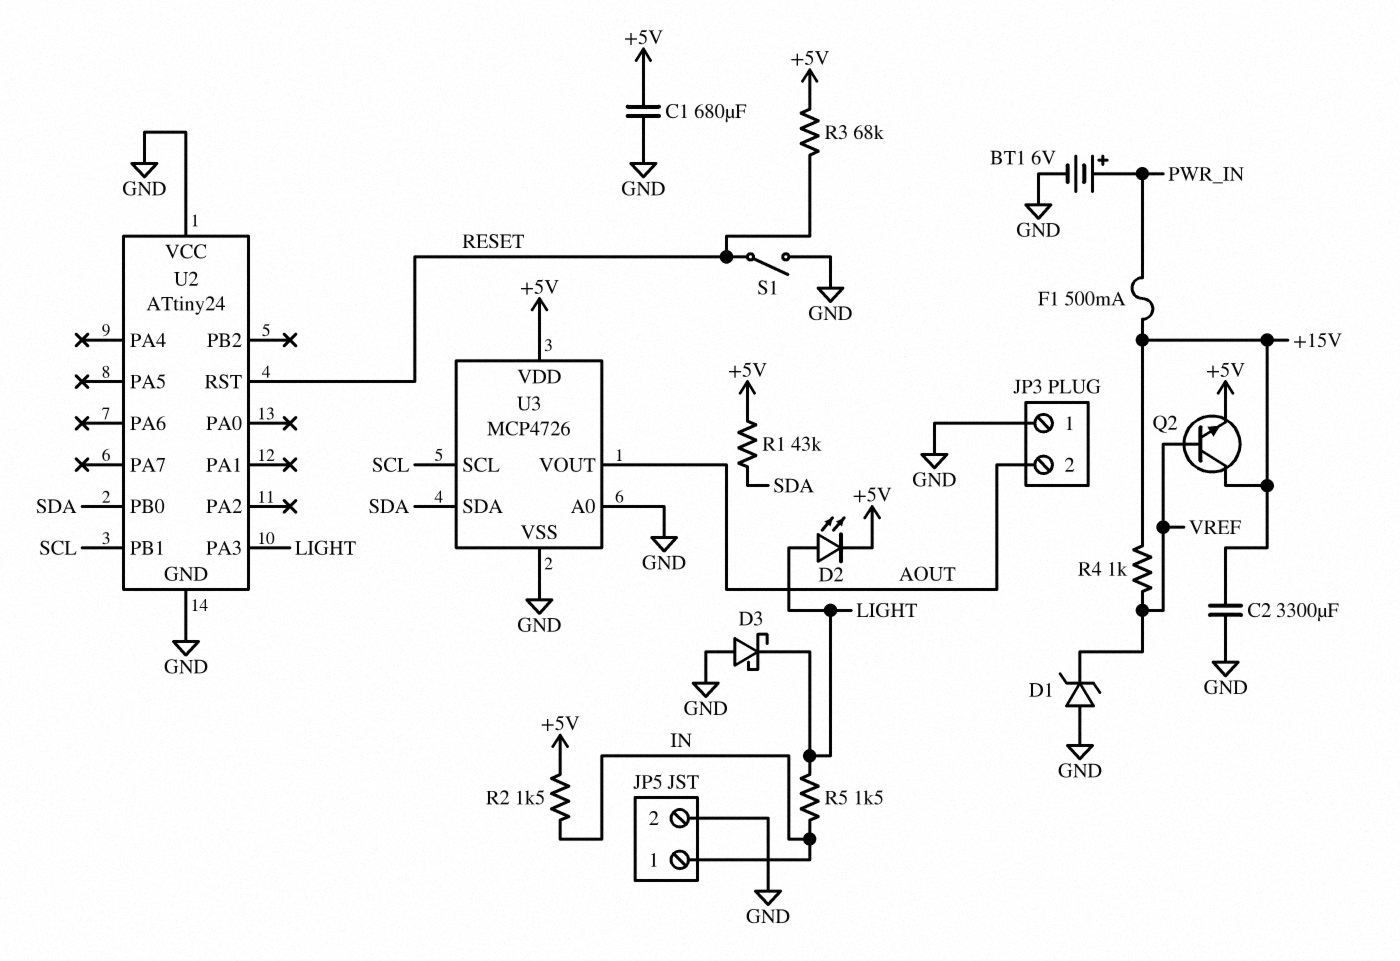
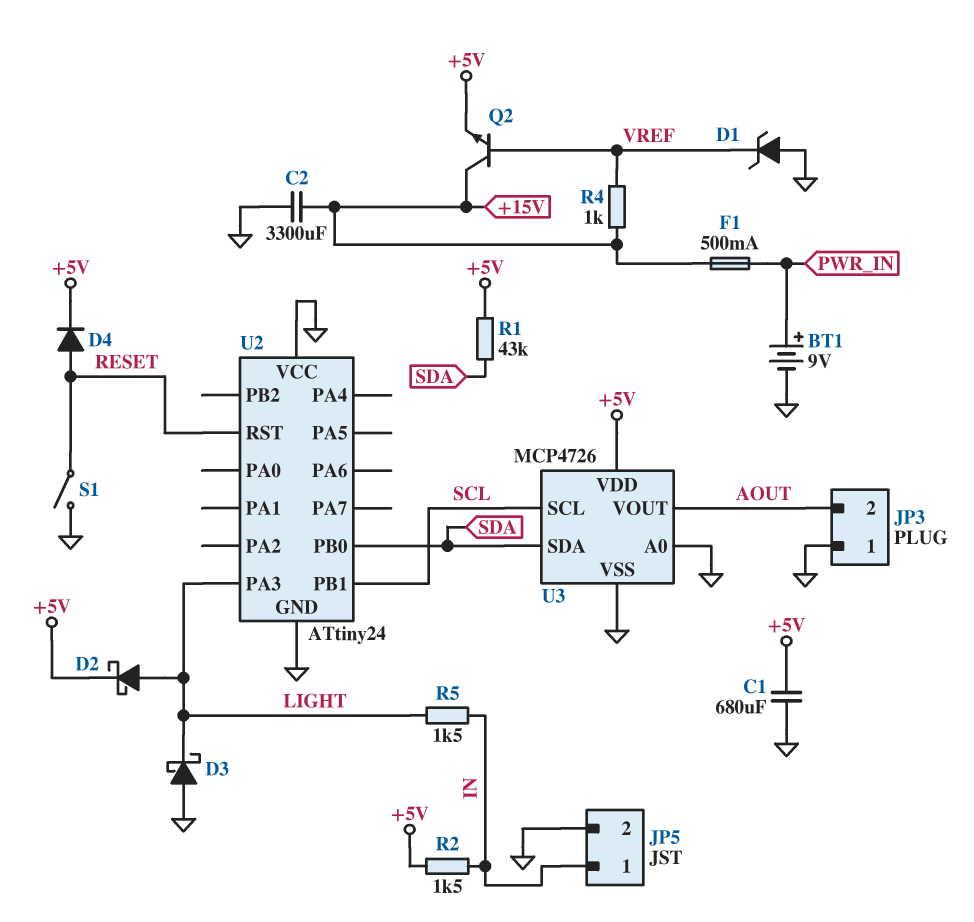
BT1: 6V (plus PWR_IN, minus GND) -> 9V (plus PWR_IN, minus GND)
D2: LED (A LIGHT, K +5V) -> schottky (A LIGHT, K +5V)
D4: none -> diode (A RESET, K +5V)
R3: 68k (+5V, RESET) -> none

